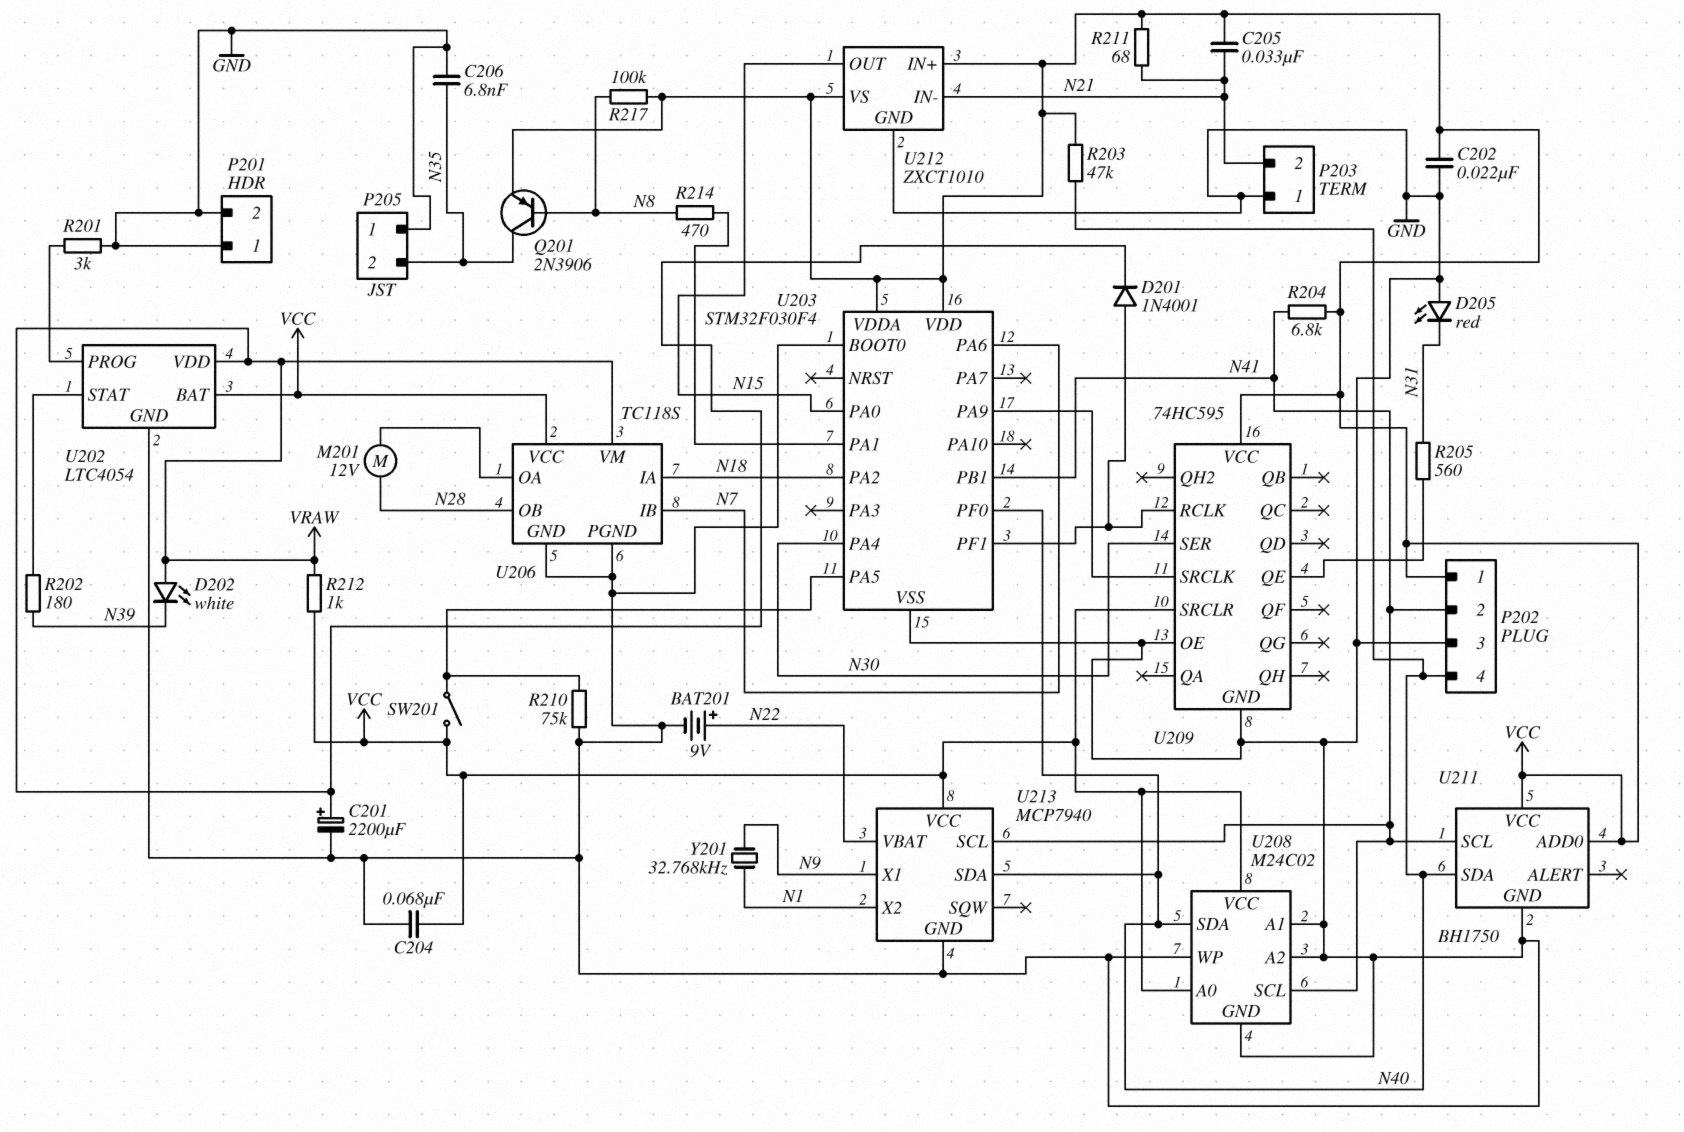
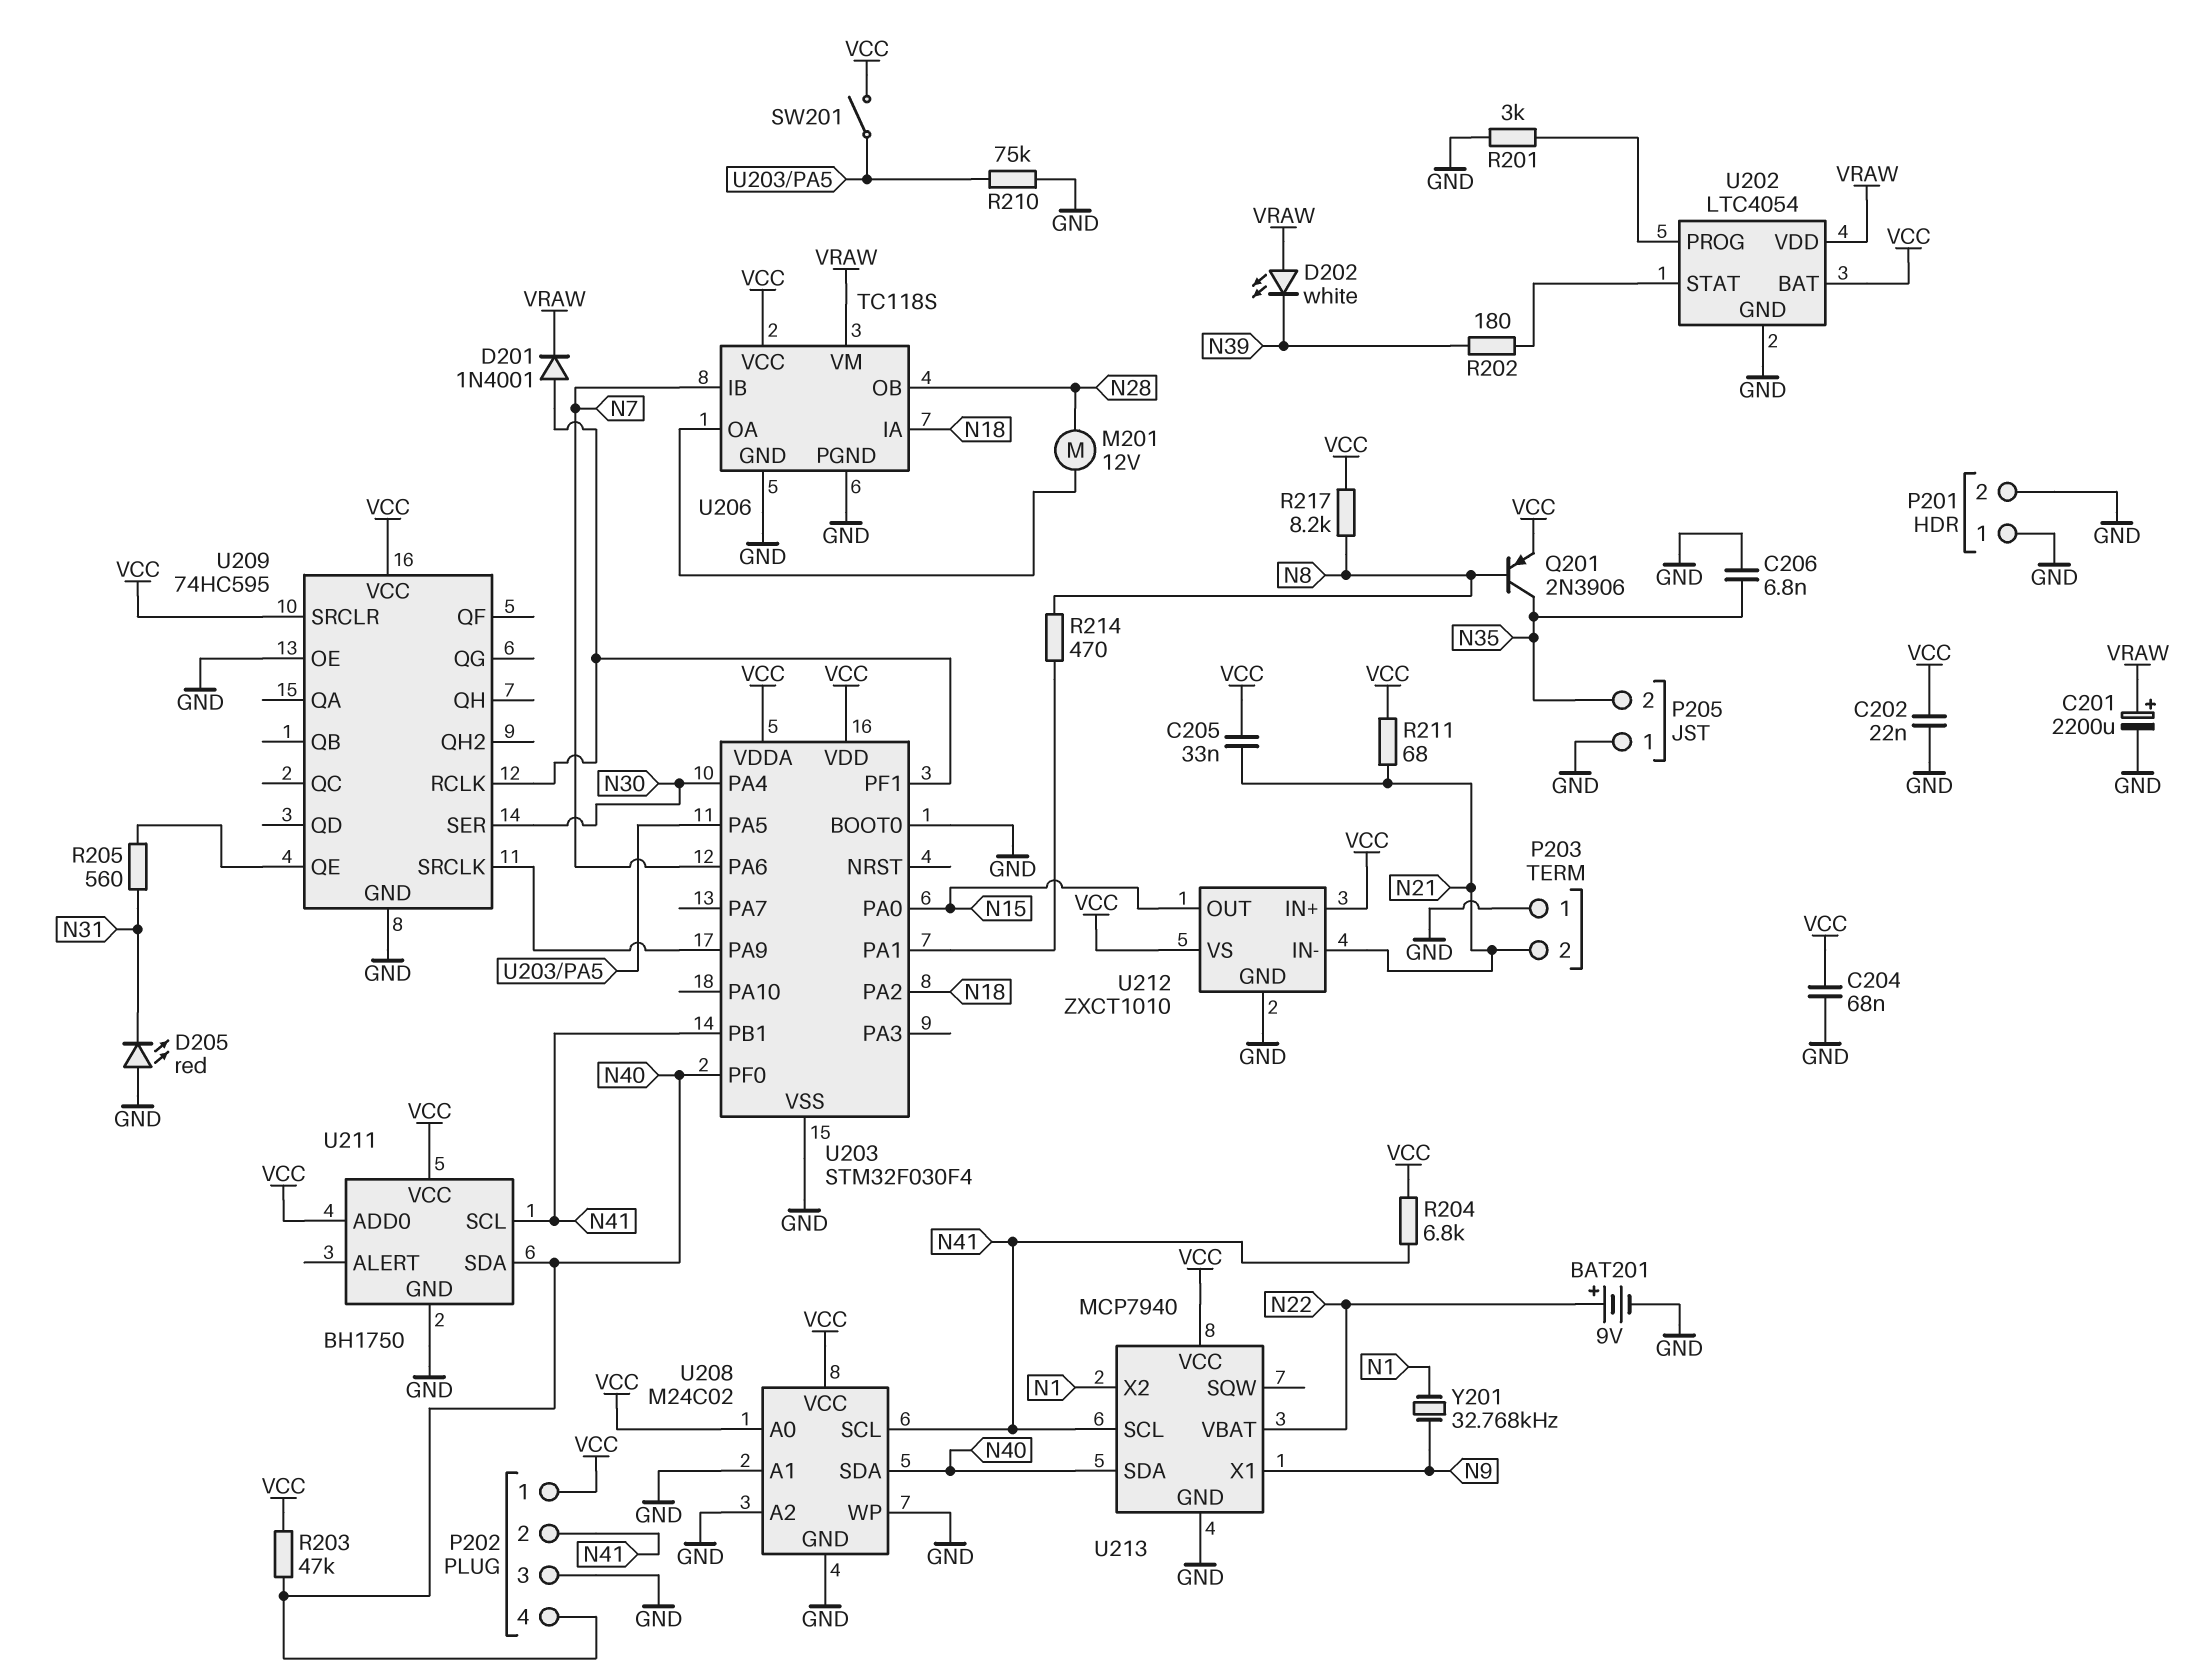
R212: 1k (VCC, VRAW) -> none
R217: 100k (N8, VCC) -> 8.2k (N8, VCC)

